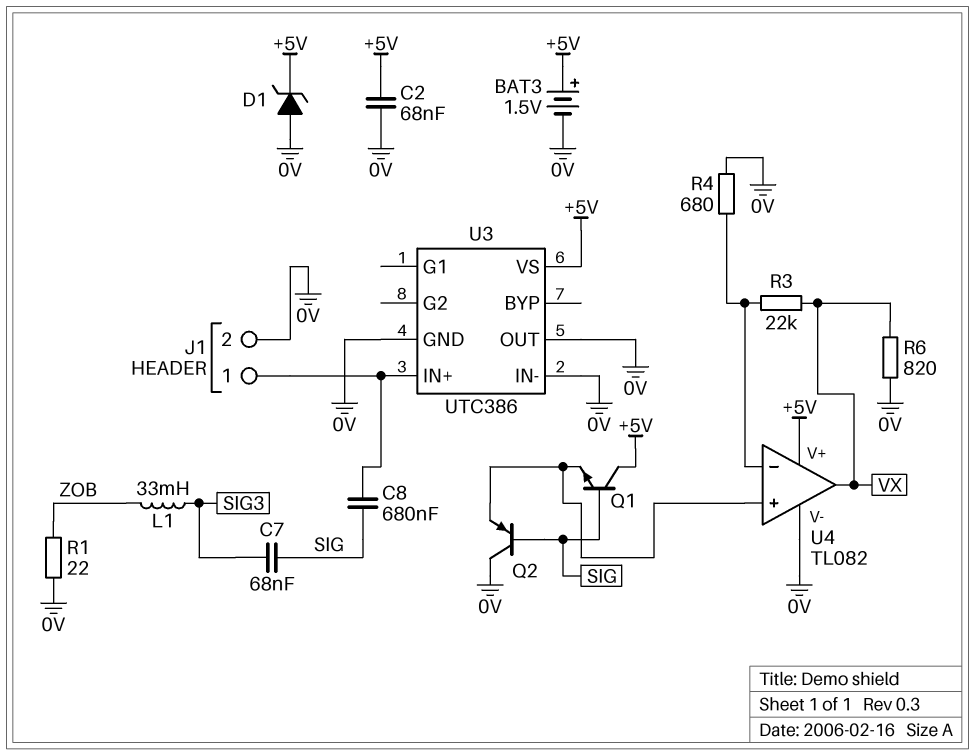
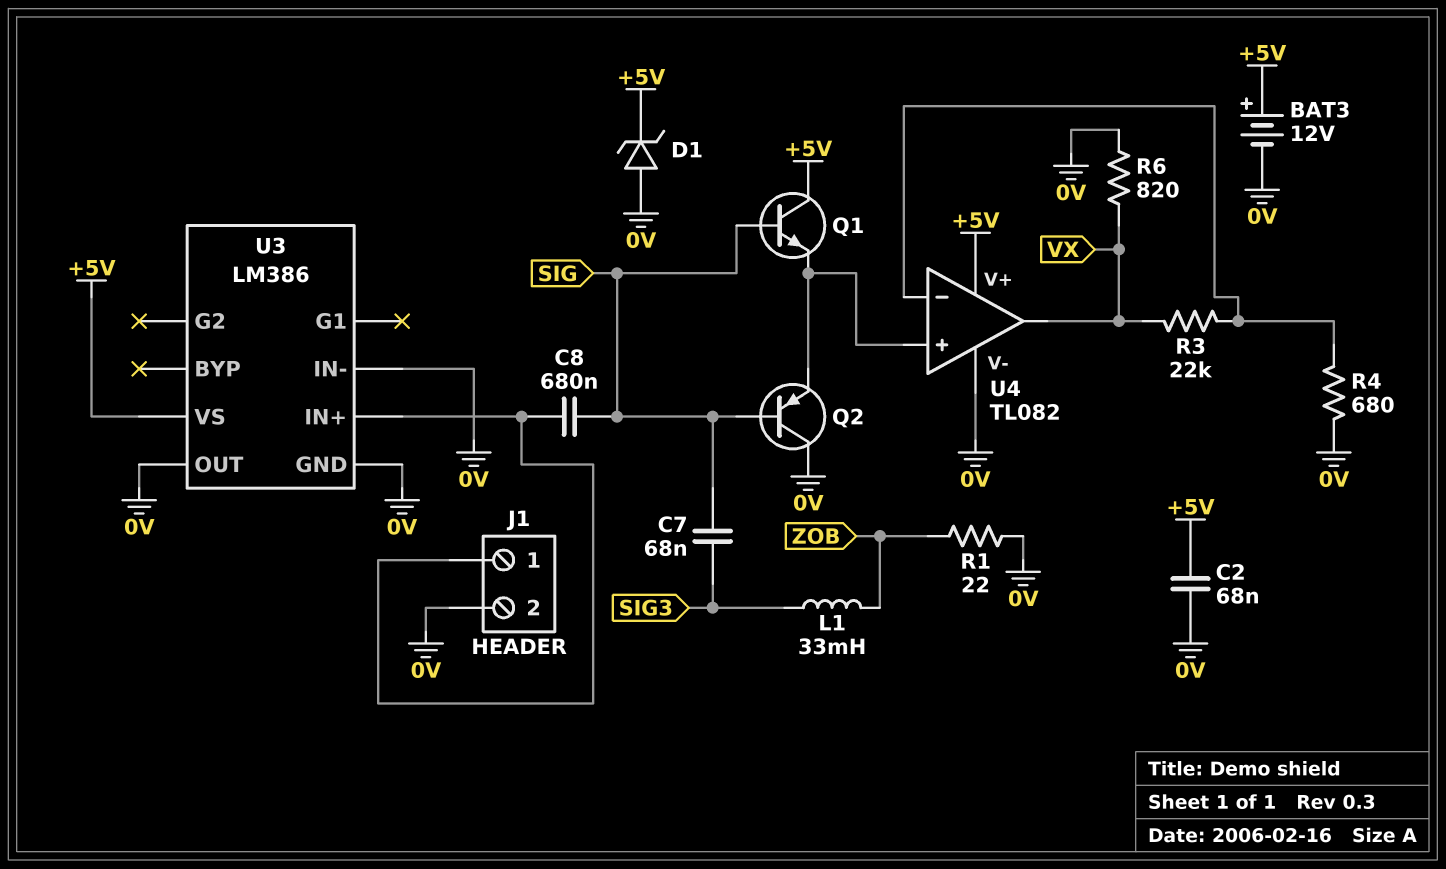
BAT3: 1.5V (plus +5V, minus 0V) -> 12V (plus +5V, minus 0V)
U3: UTC386 -> LM386

